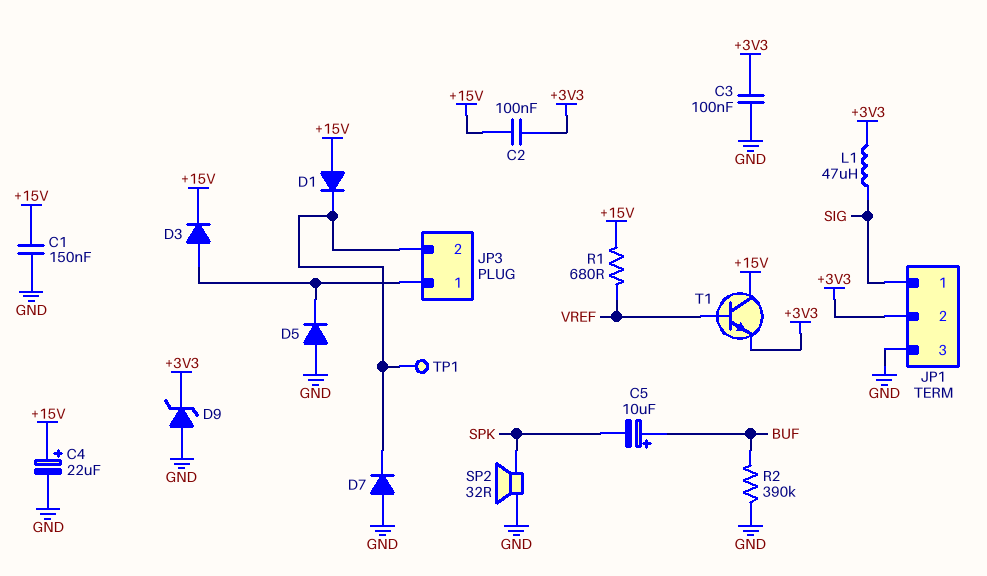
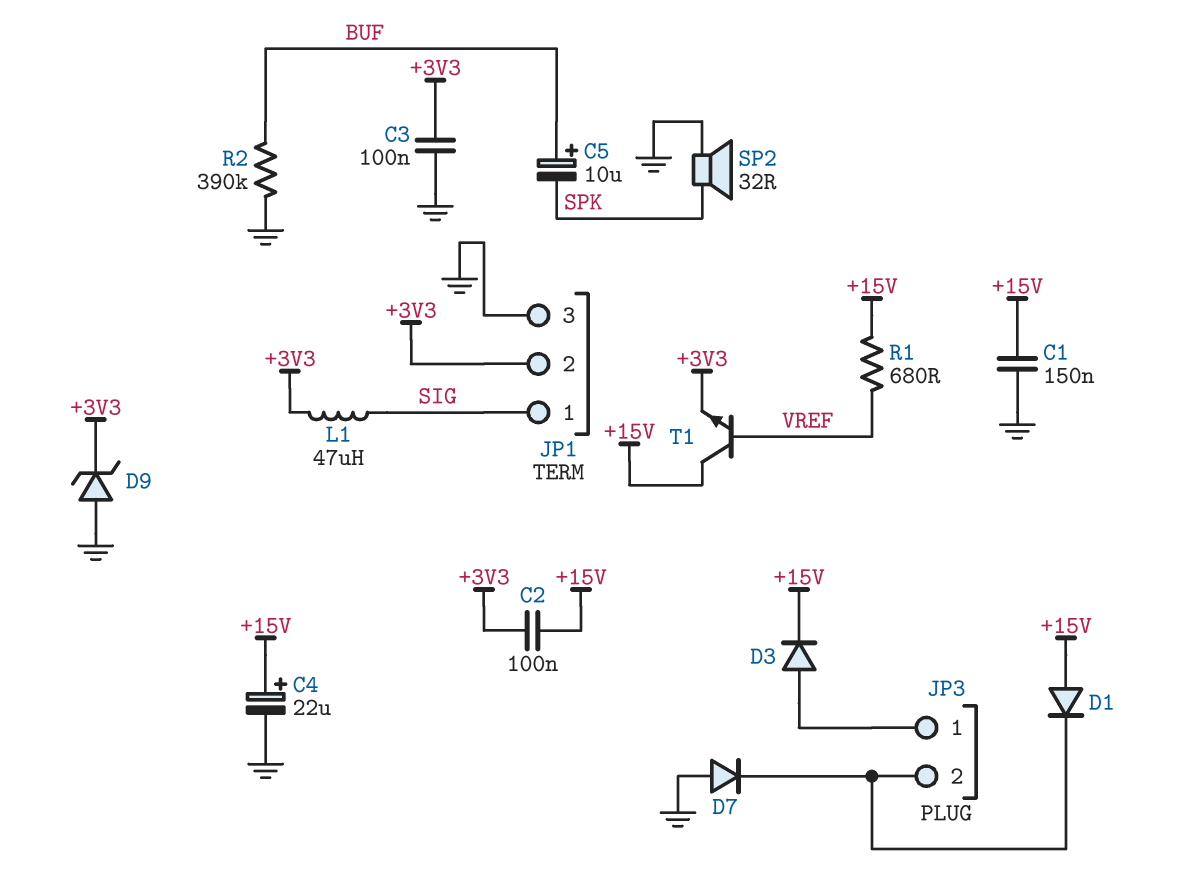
D5: diode (A GND, K JP3/1) -> none
TP1: test point (JP3/2) -> none

